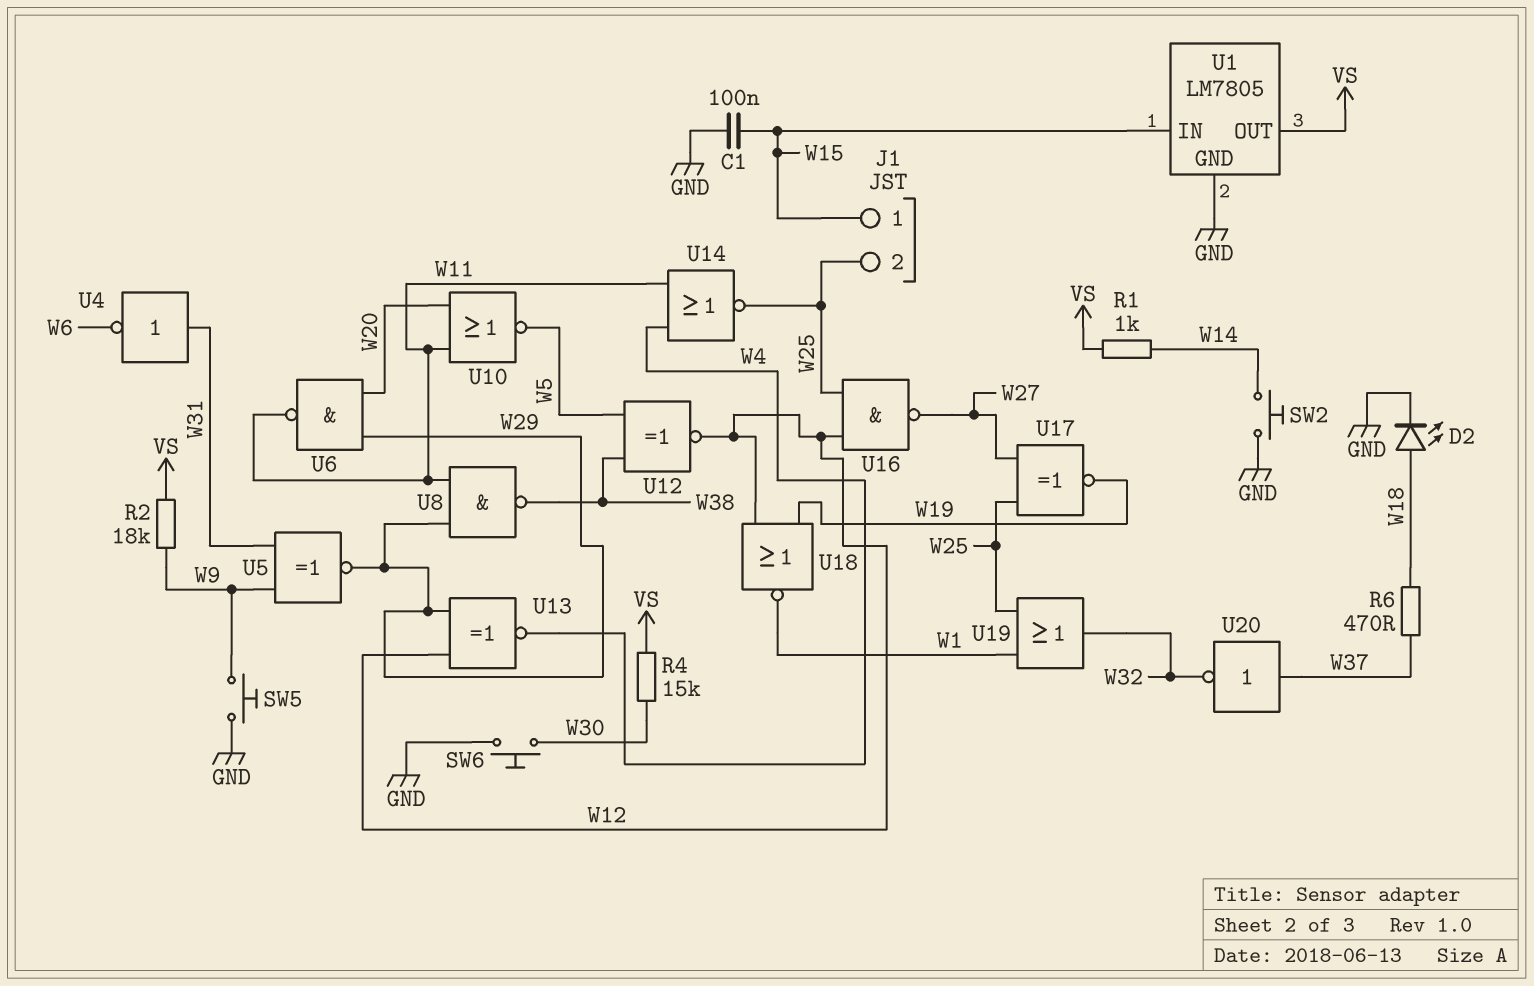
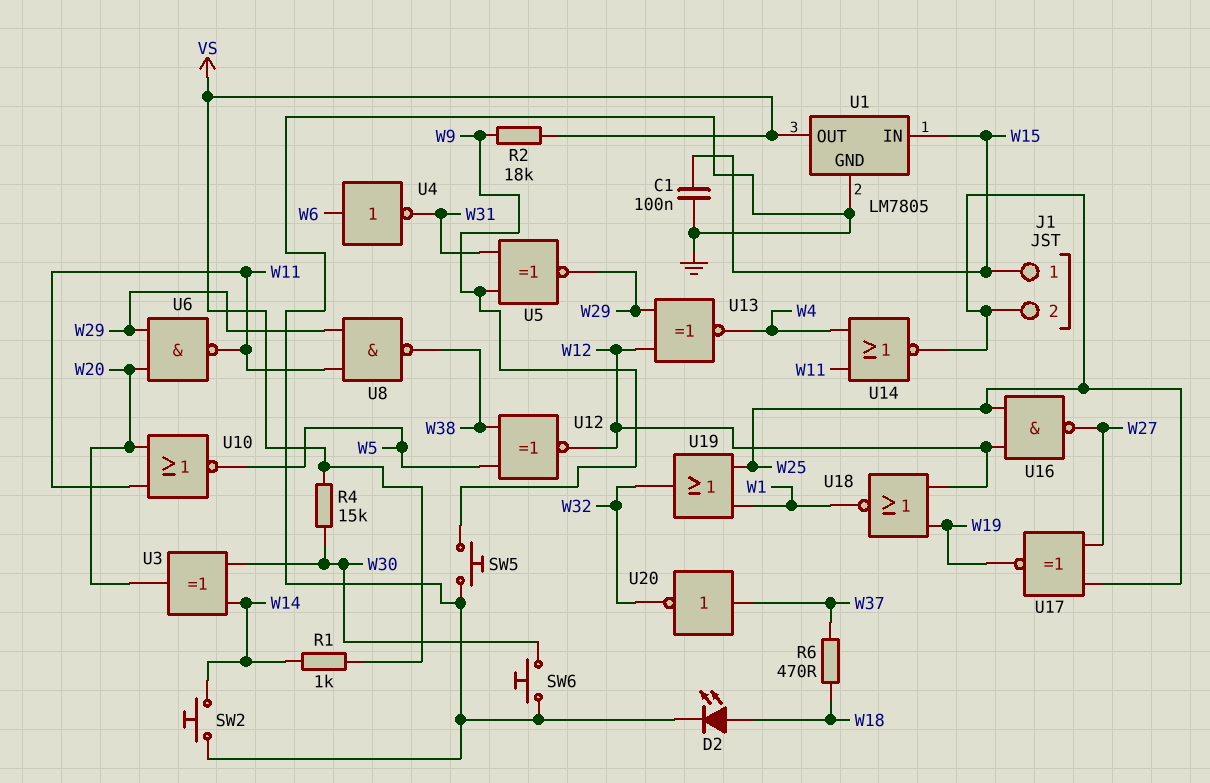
U3: none -> XOR (in W14, in W30, out W20)
U4: NOT (in W31, out W6) -> NOT (in W6, out W31)

